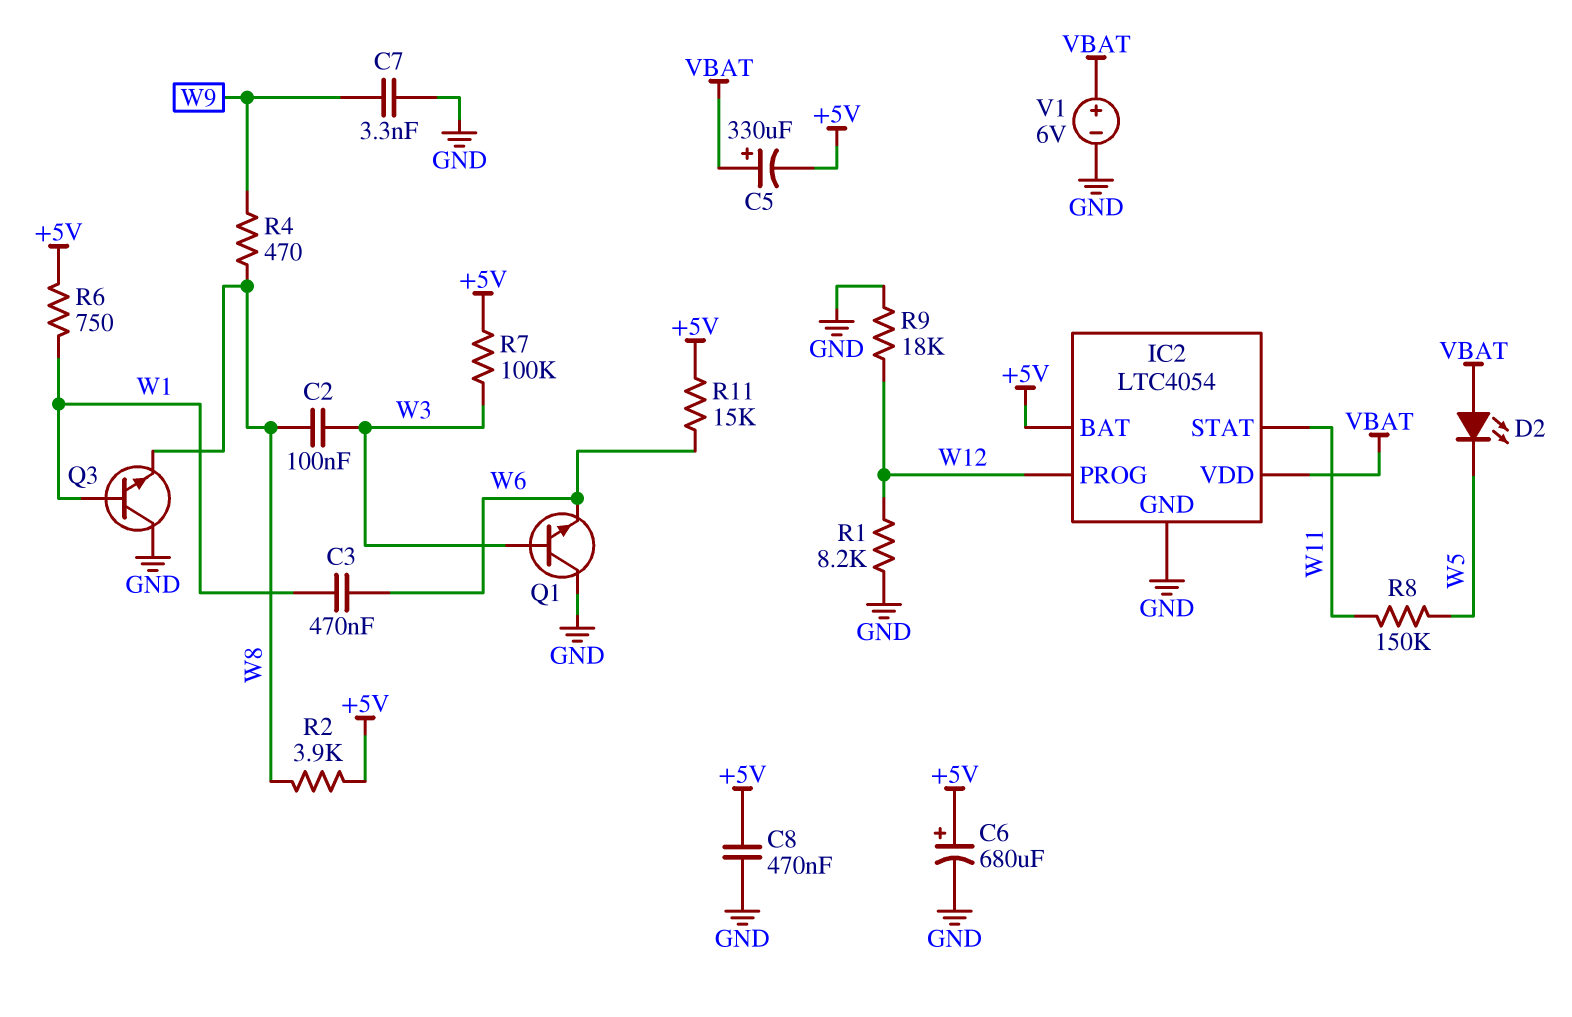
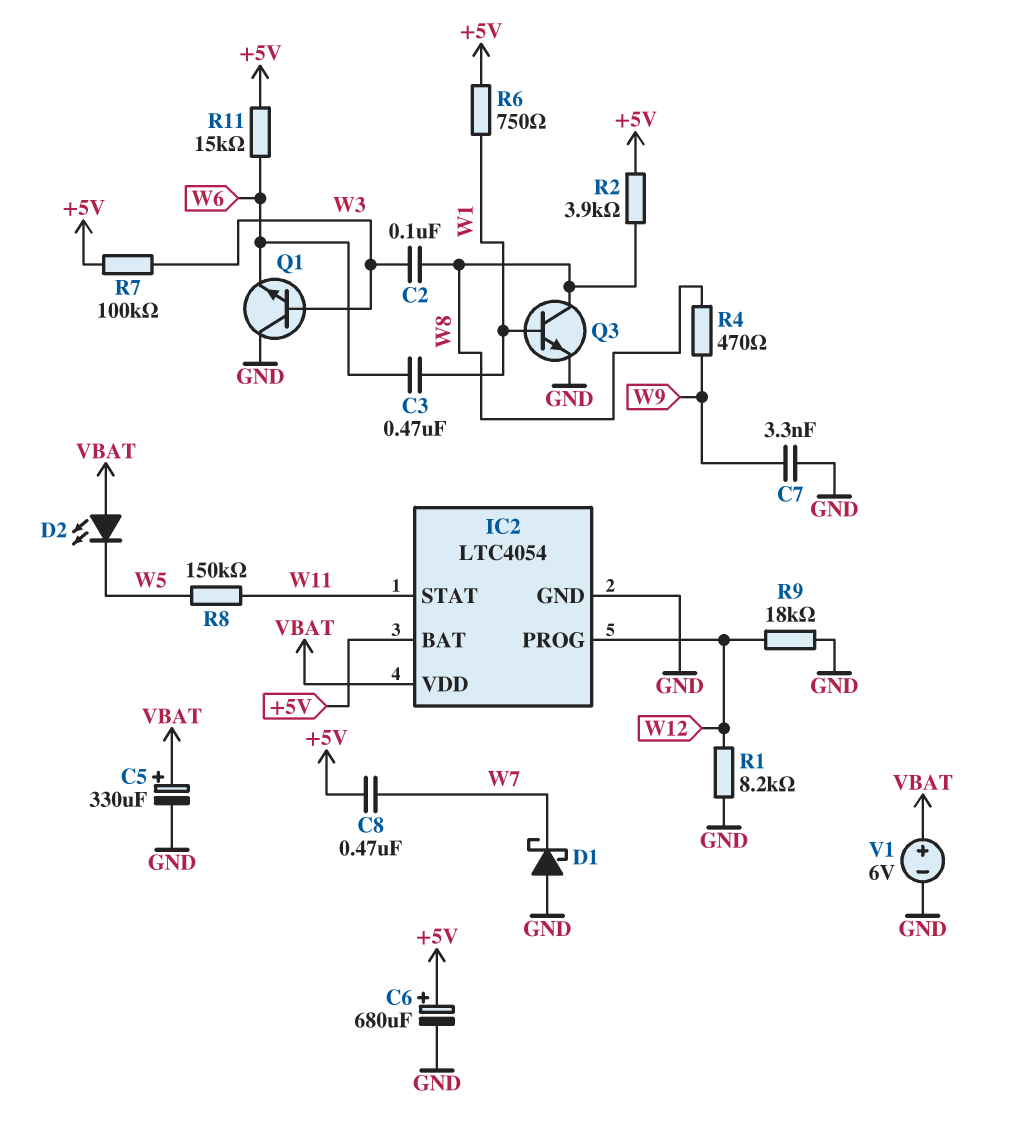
C5: 330uF (plus VBAT, minus +5V) -> 330uF (plus VBAT, minus GND)
C8: 470nF (+5V, GND) -> 470nF (+5V, W7)
D1: none -> schottky (A GND, K W7)
Q3: NPN (B W1, C GND, E W8) -> NPN (B W1, C W8, E GND)

